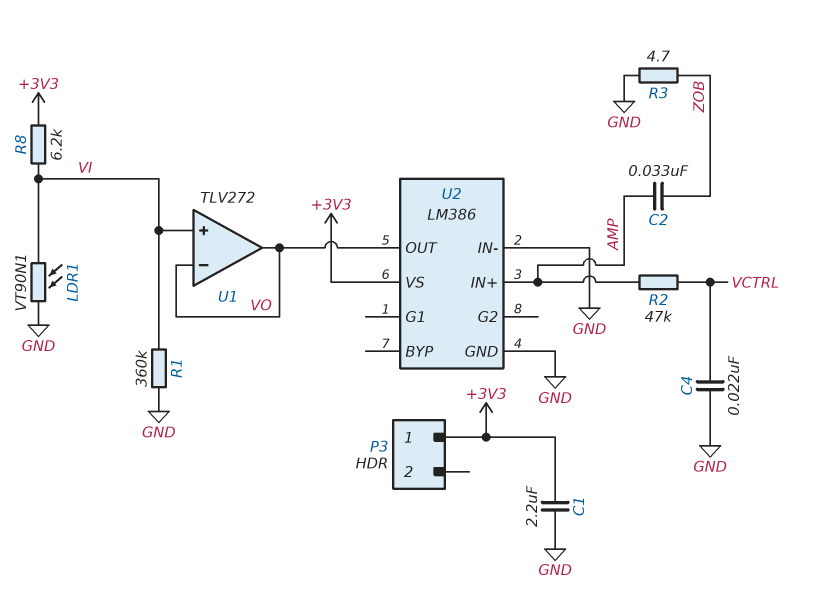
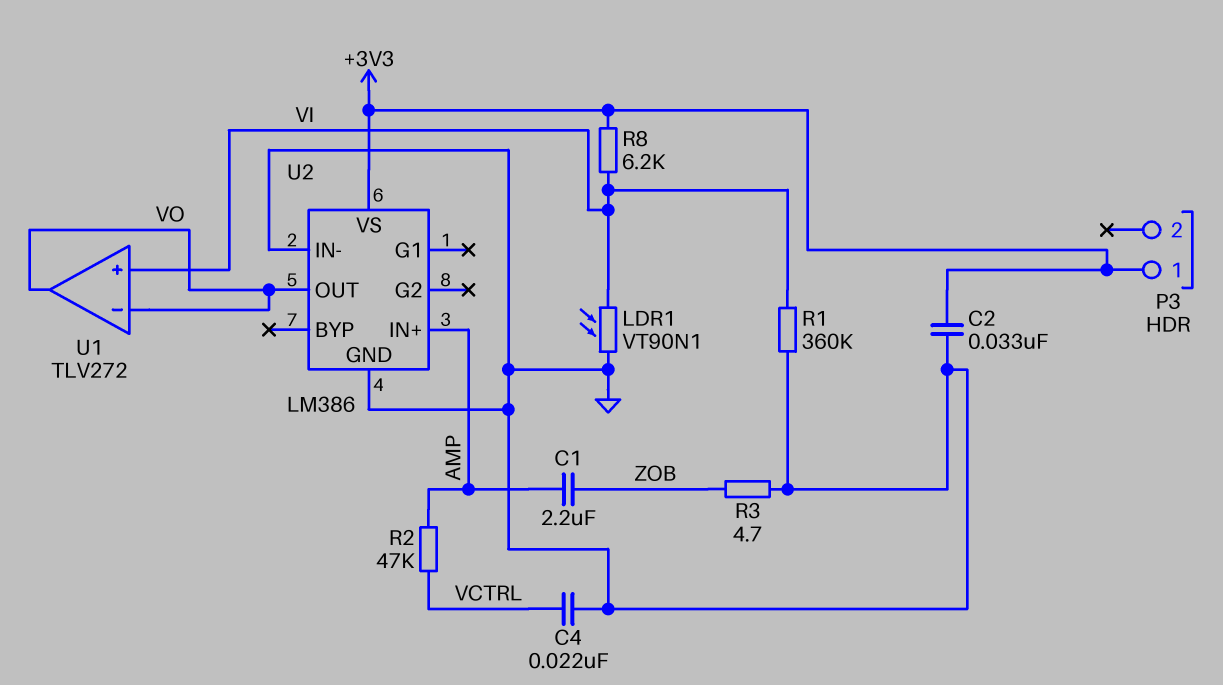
C1: 2.2uF (+3V3, GND) -> 2.2uF (AMP, ZOB)
C2: 33nF (AMP, ZOB) -> 33nF (+3V3, GND)

